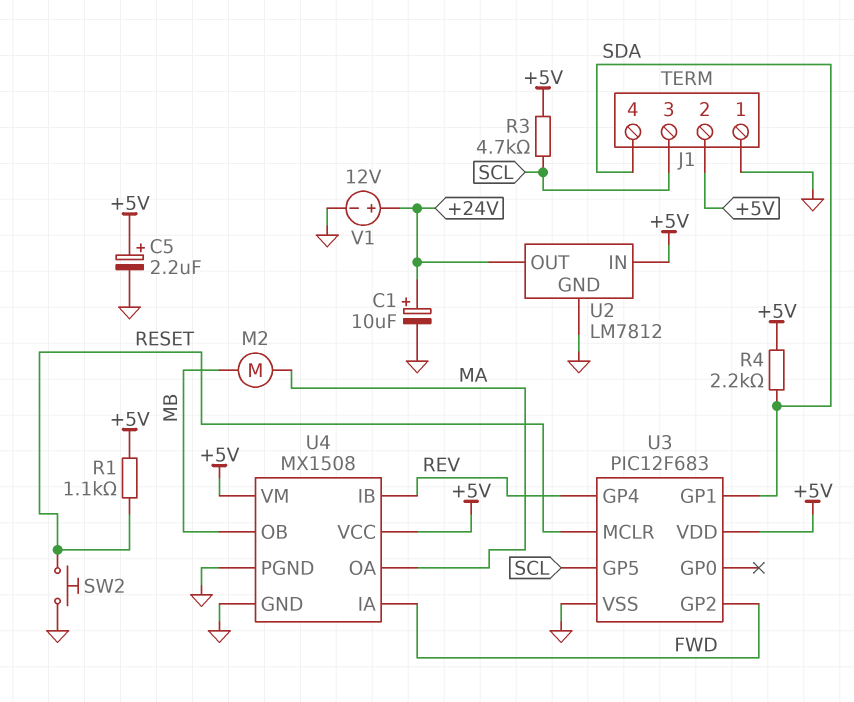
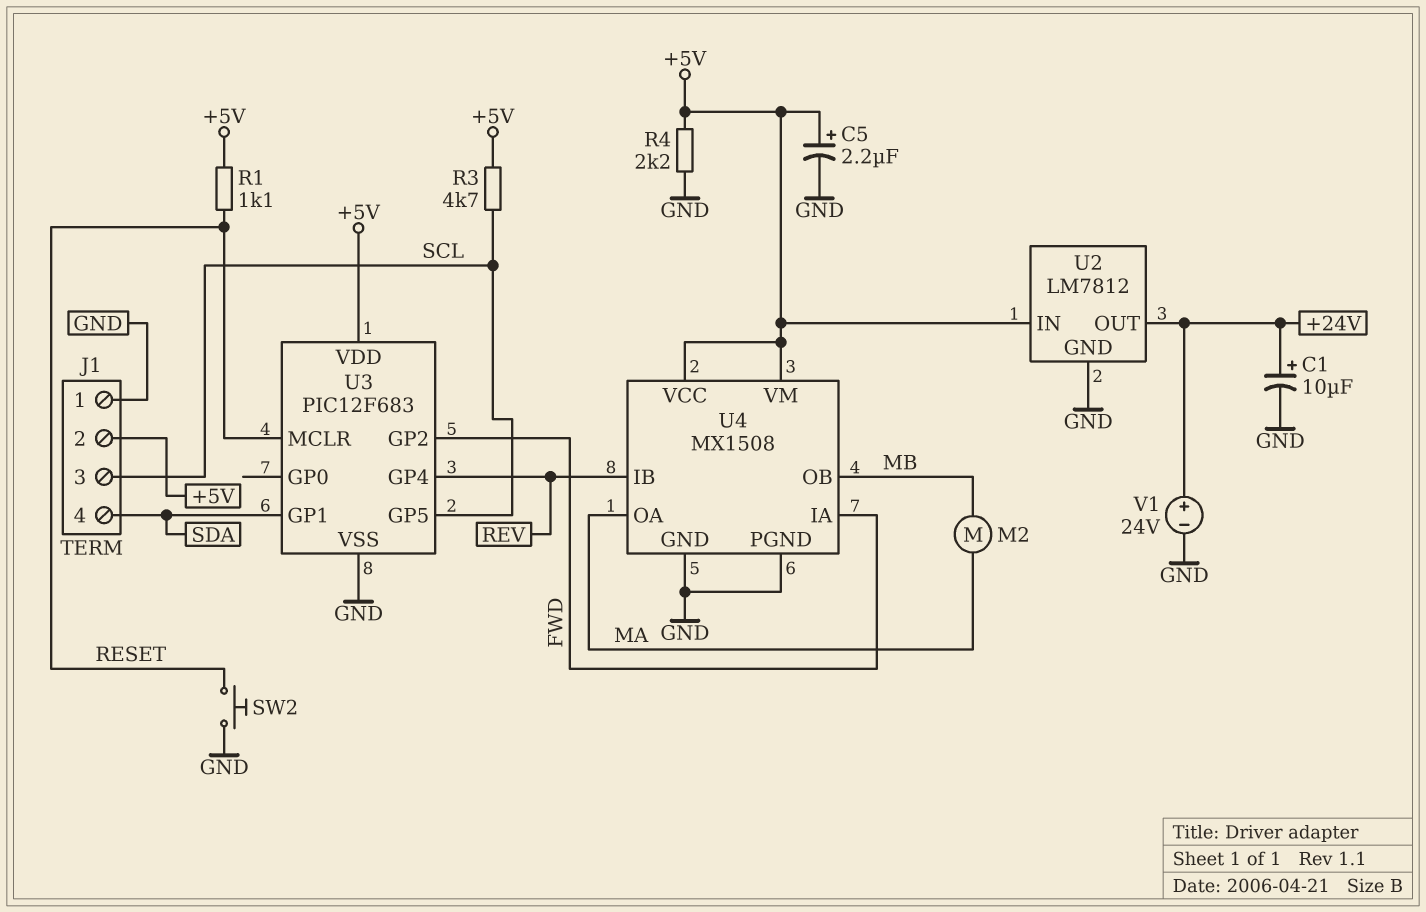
R4: 2.2k (+5V, SDA) -> 2.2k (+5V, GND)
V1: 12V (plus +24V, minus GND) -> 24V (plus +24V, minus GND)

